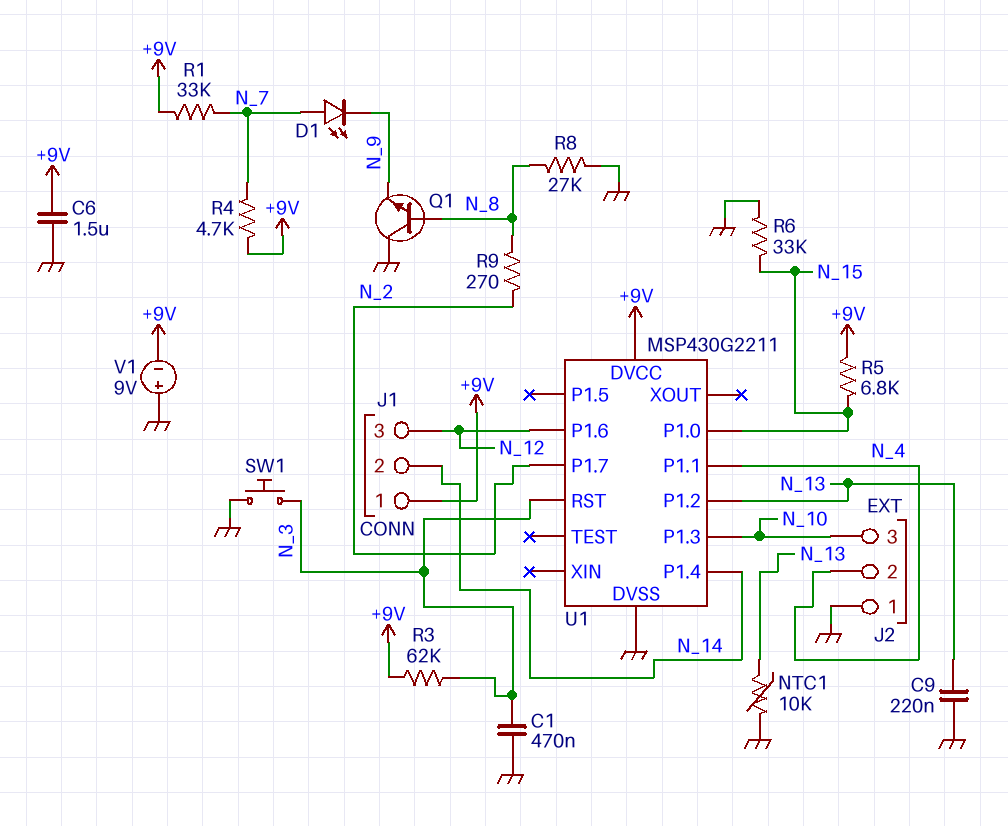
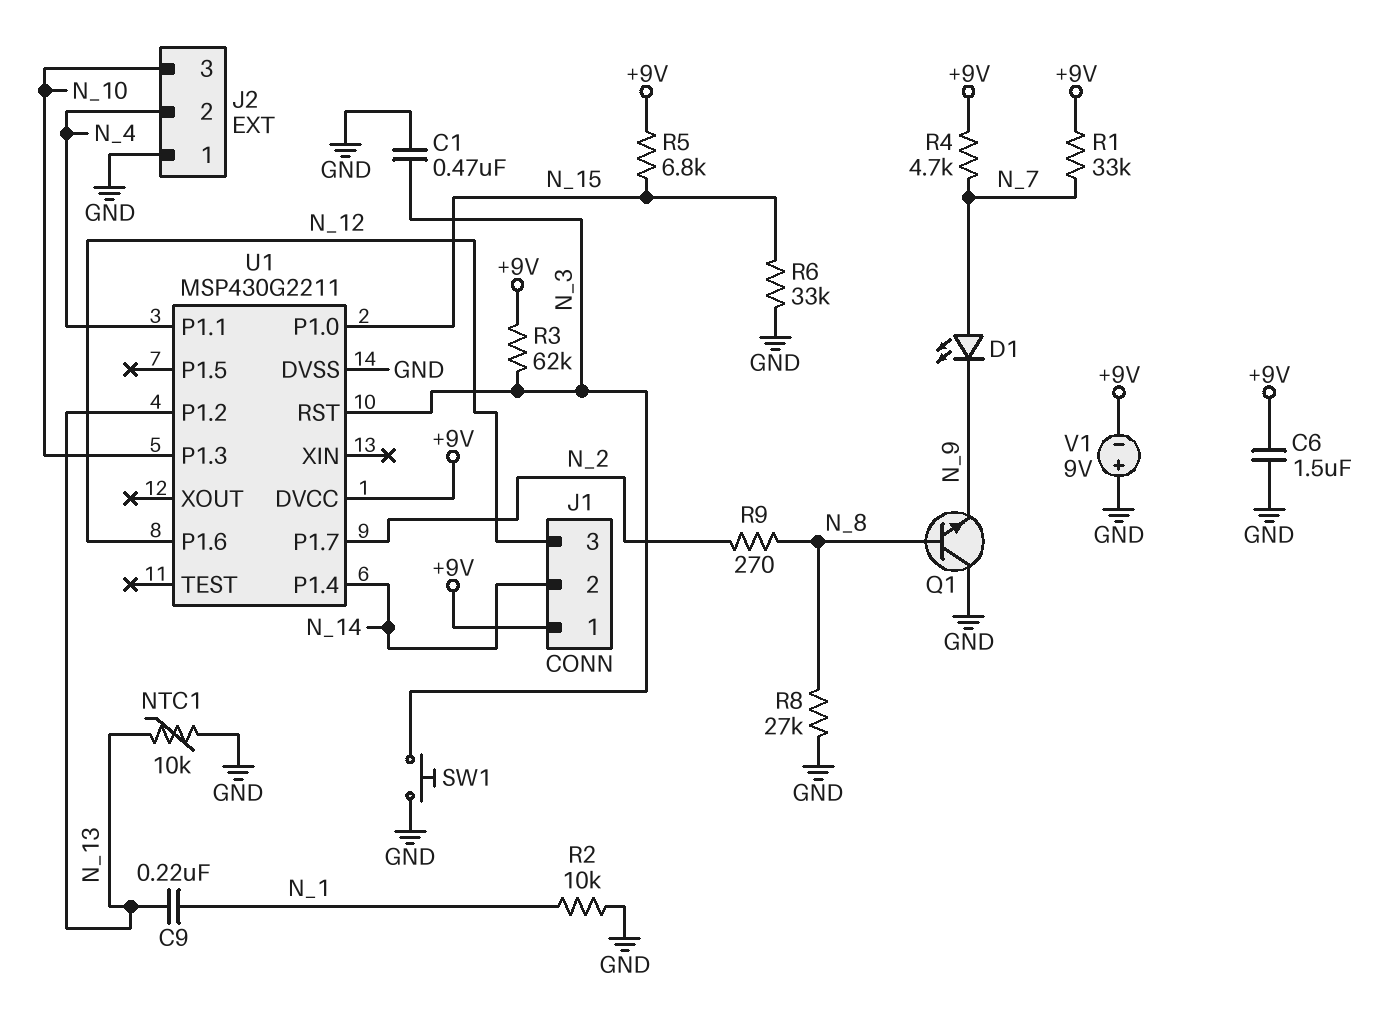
C9: 220nF (GND, N_13) -> 220nF (N_1, N_13)
R2: none -> 10k (GND, N_1)

